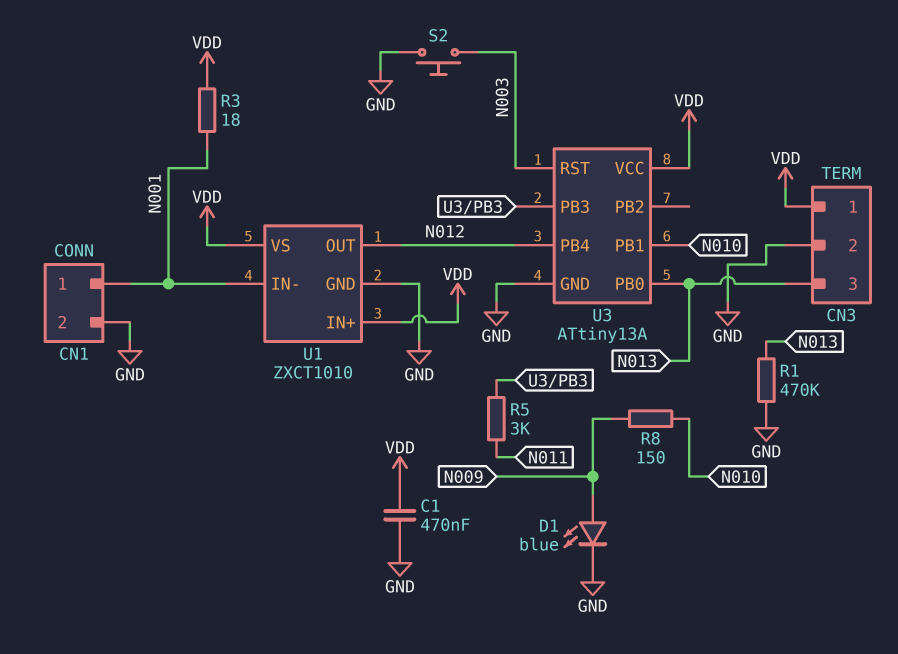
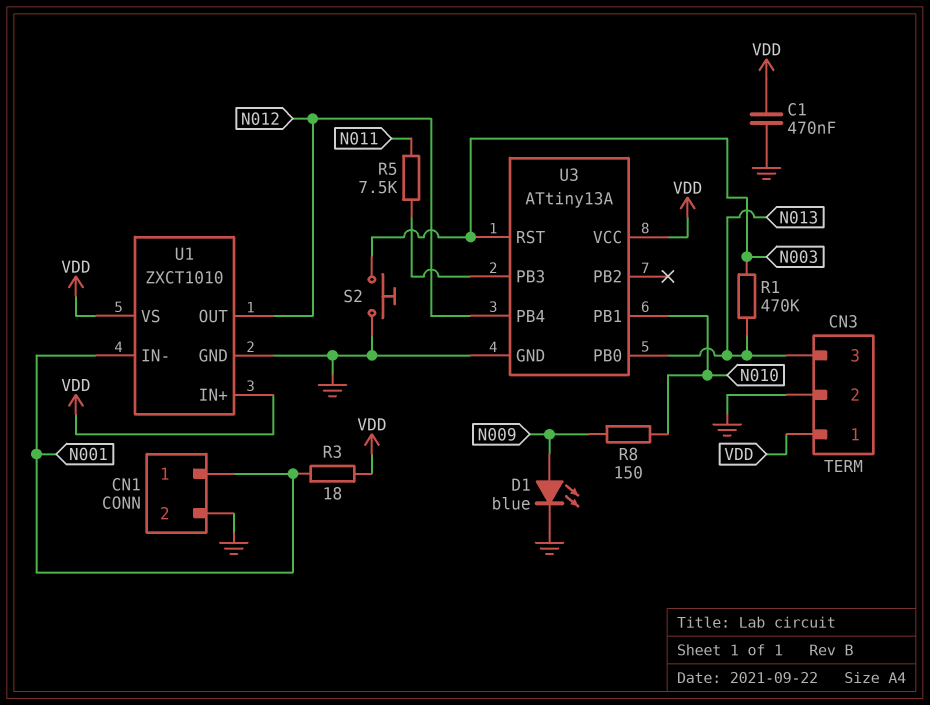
R1: 470k (GND, N013) -> 470k (N003, N013)
R5: 3k (N011, U3/PB3) -> 7.5k (N011, U3/PB3)

